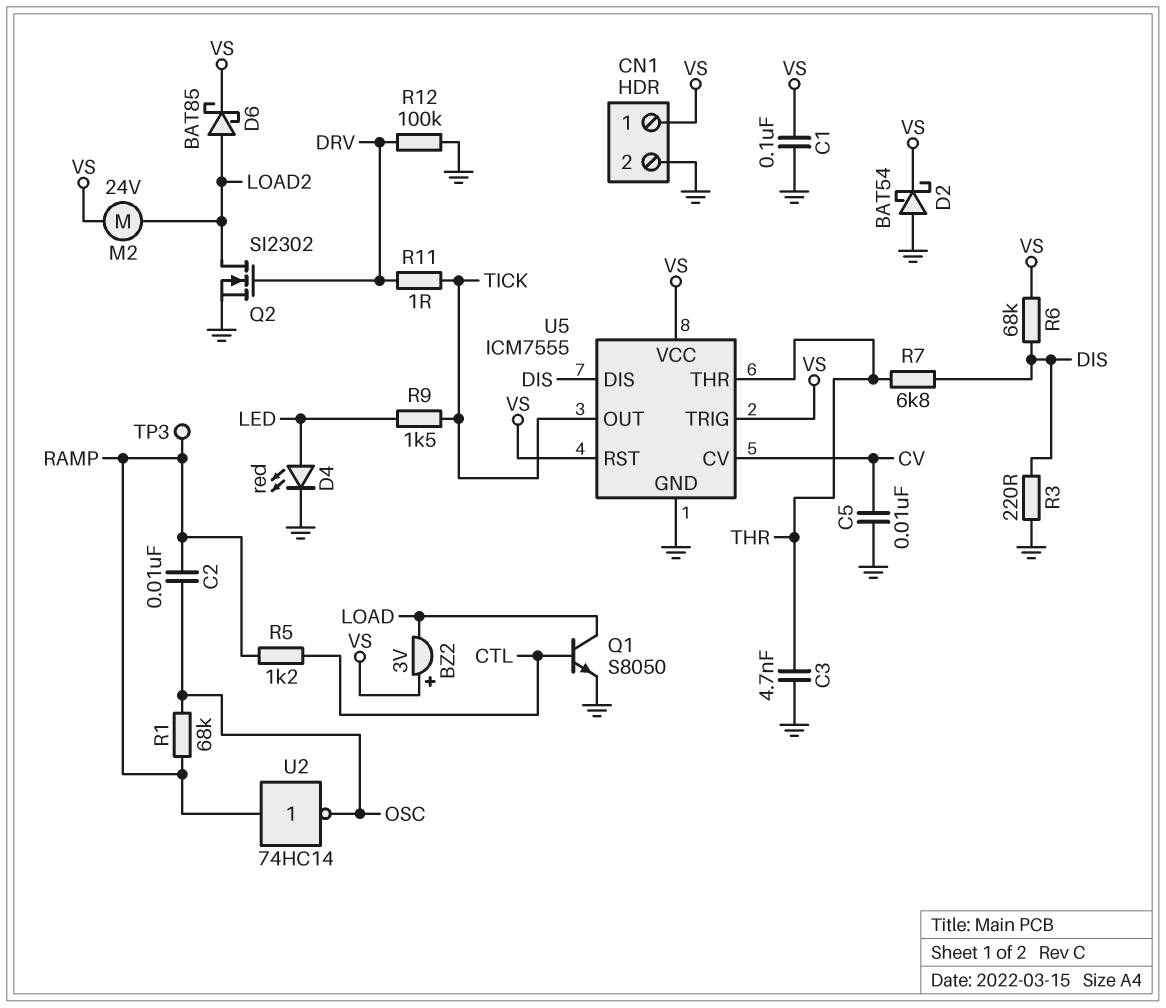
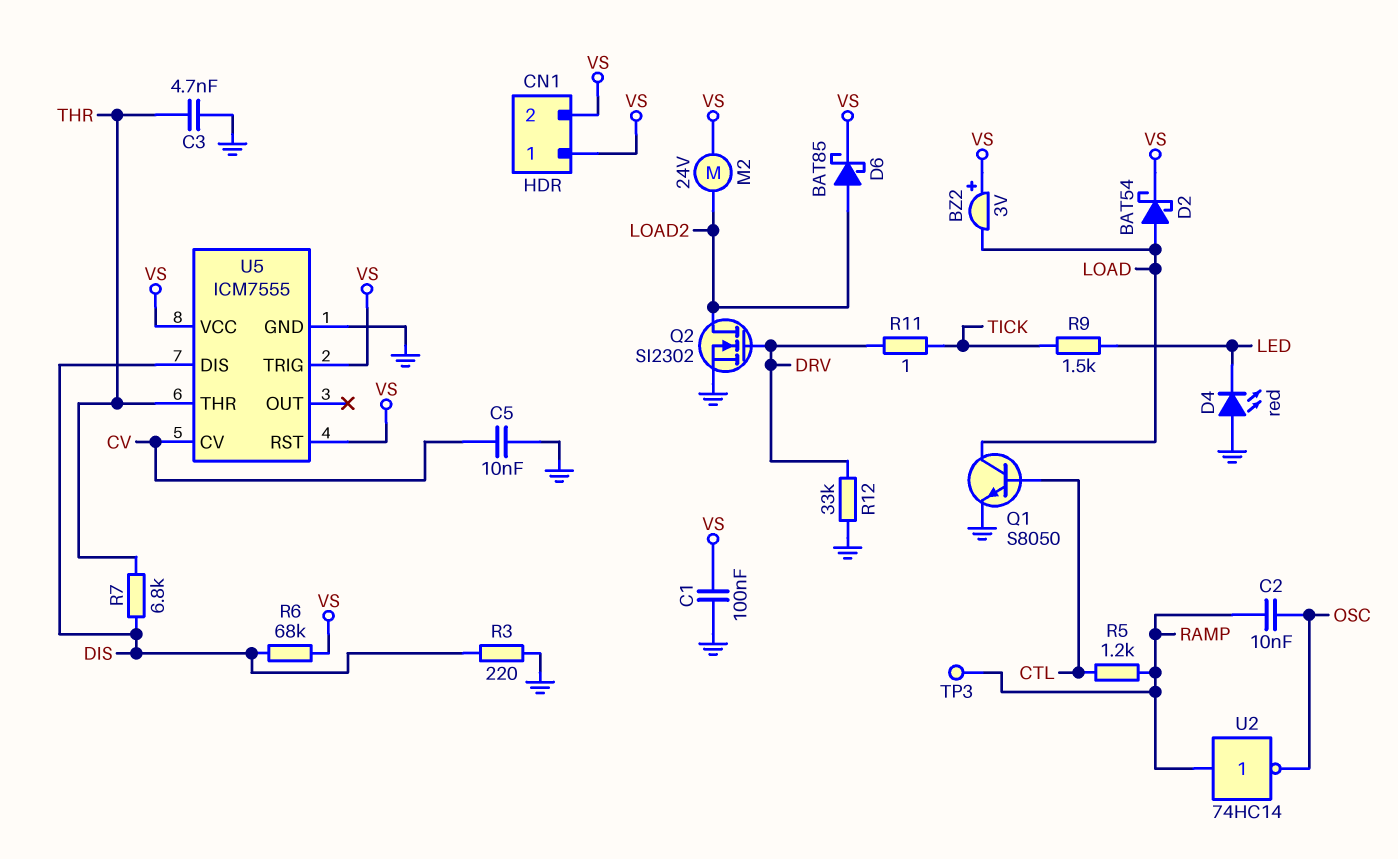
CN1 pin 2: GND -> VS
D2: schottky BAT54 (A GND, K VS) -> schottky BAT54 (A LOAD, K VS)
D4: LED red (A LED, K GND) -> LED red (A GND, K LED)
R1: 68k (OSC, RAMP) -> none
R12: 100k (DRV, GND) -> 33k (DRV, GND)
U5 pin OUT: TICK -> none

